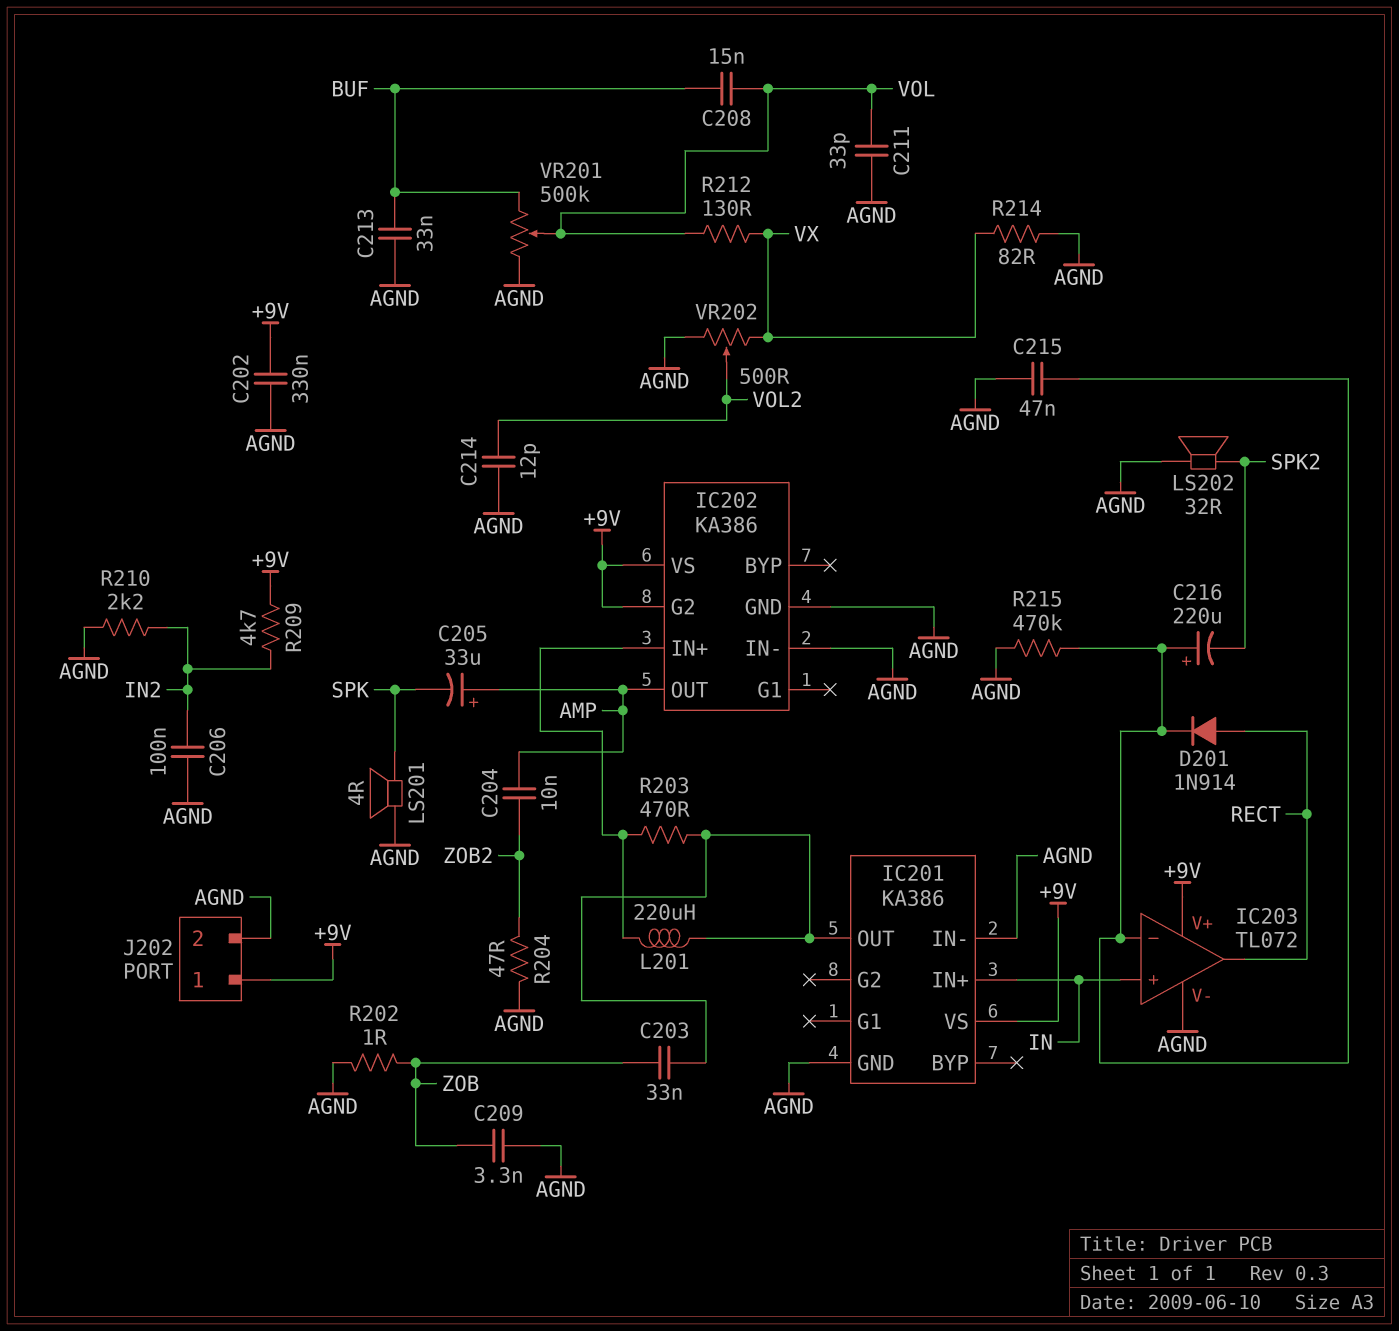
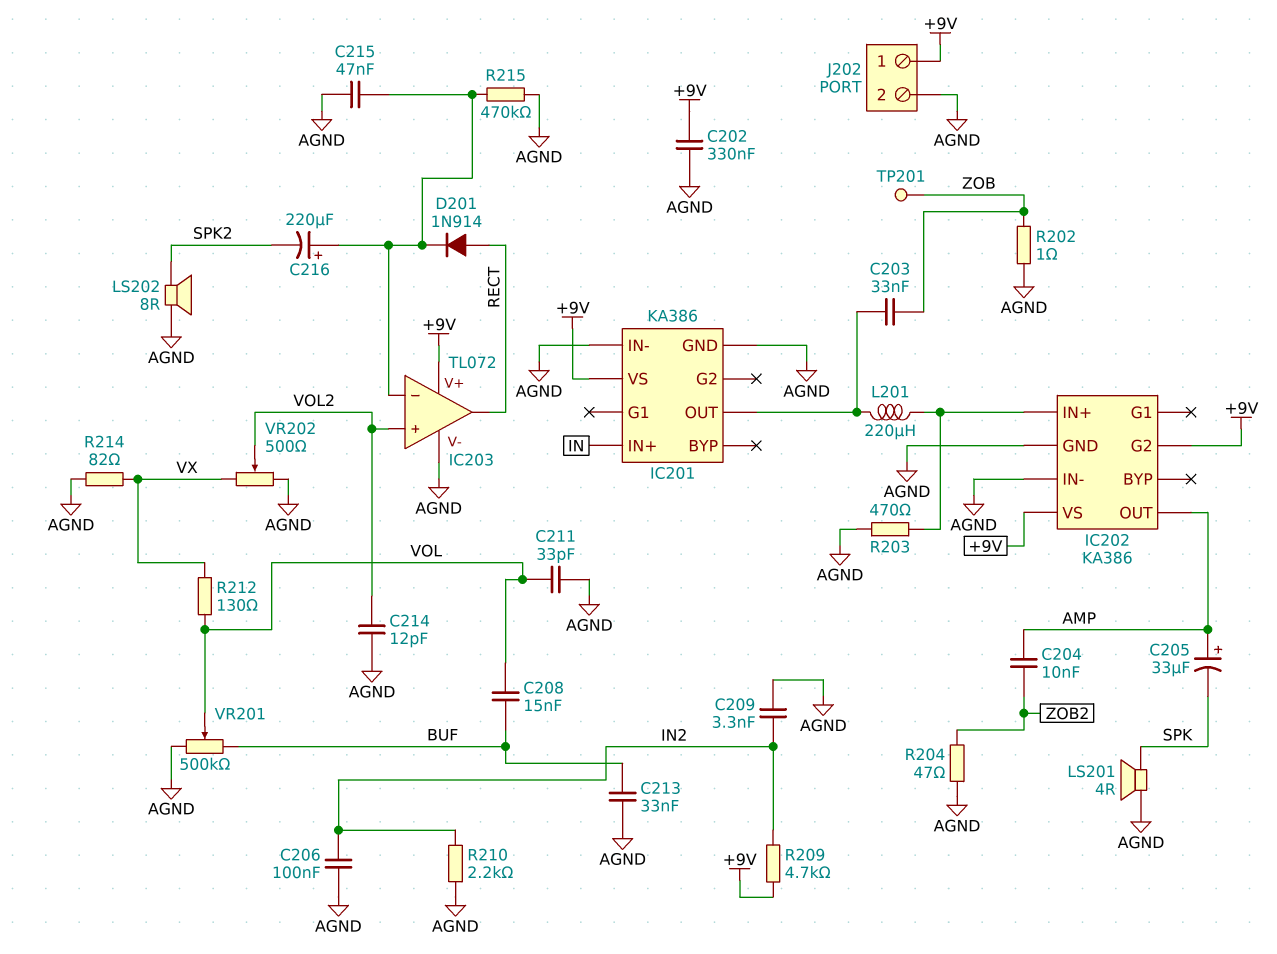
C209: 3.3nF (AGND, ZOB) -> 3.3nF (AGND, IN2)
IC203 pin in+: IN -> VOL2
LS202: speaker 32R (AGND, SPK2) -> speaker 8R (AGND, SPK2)
R203: 470 (IC201/OUT, IC202/IN+) -> 470 (AGND, IC202/IN+)
TP201: none -> test point (ZOB)

